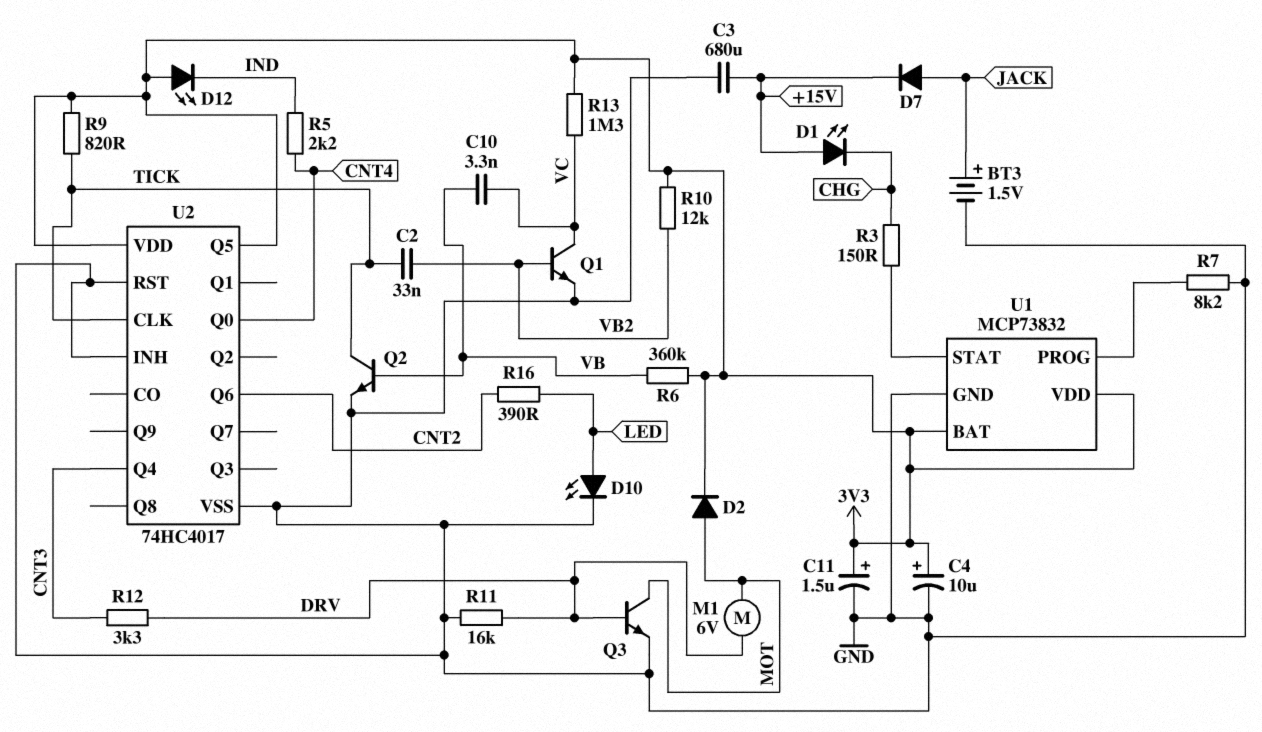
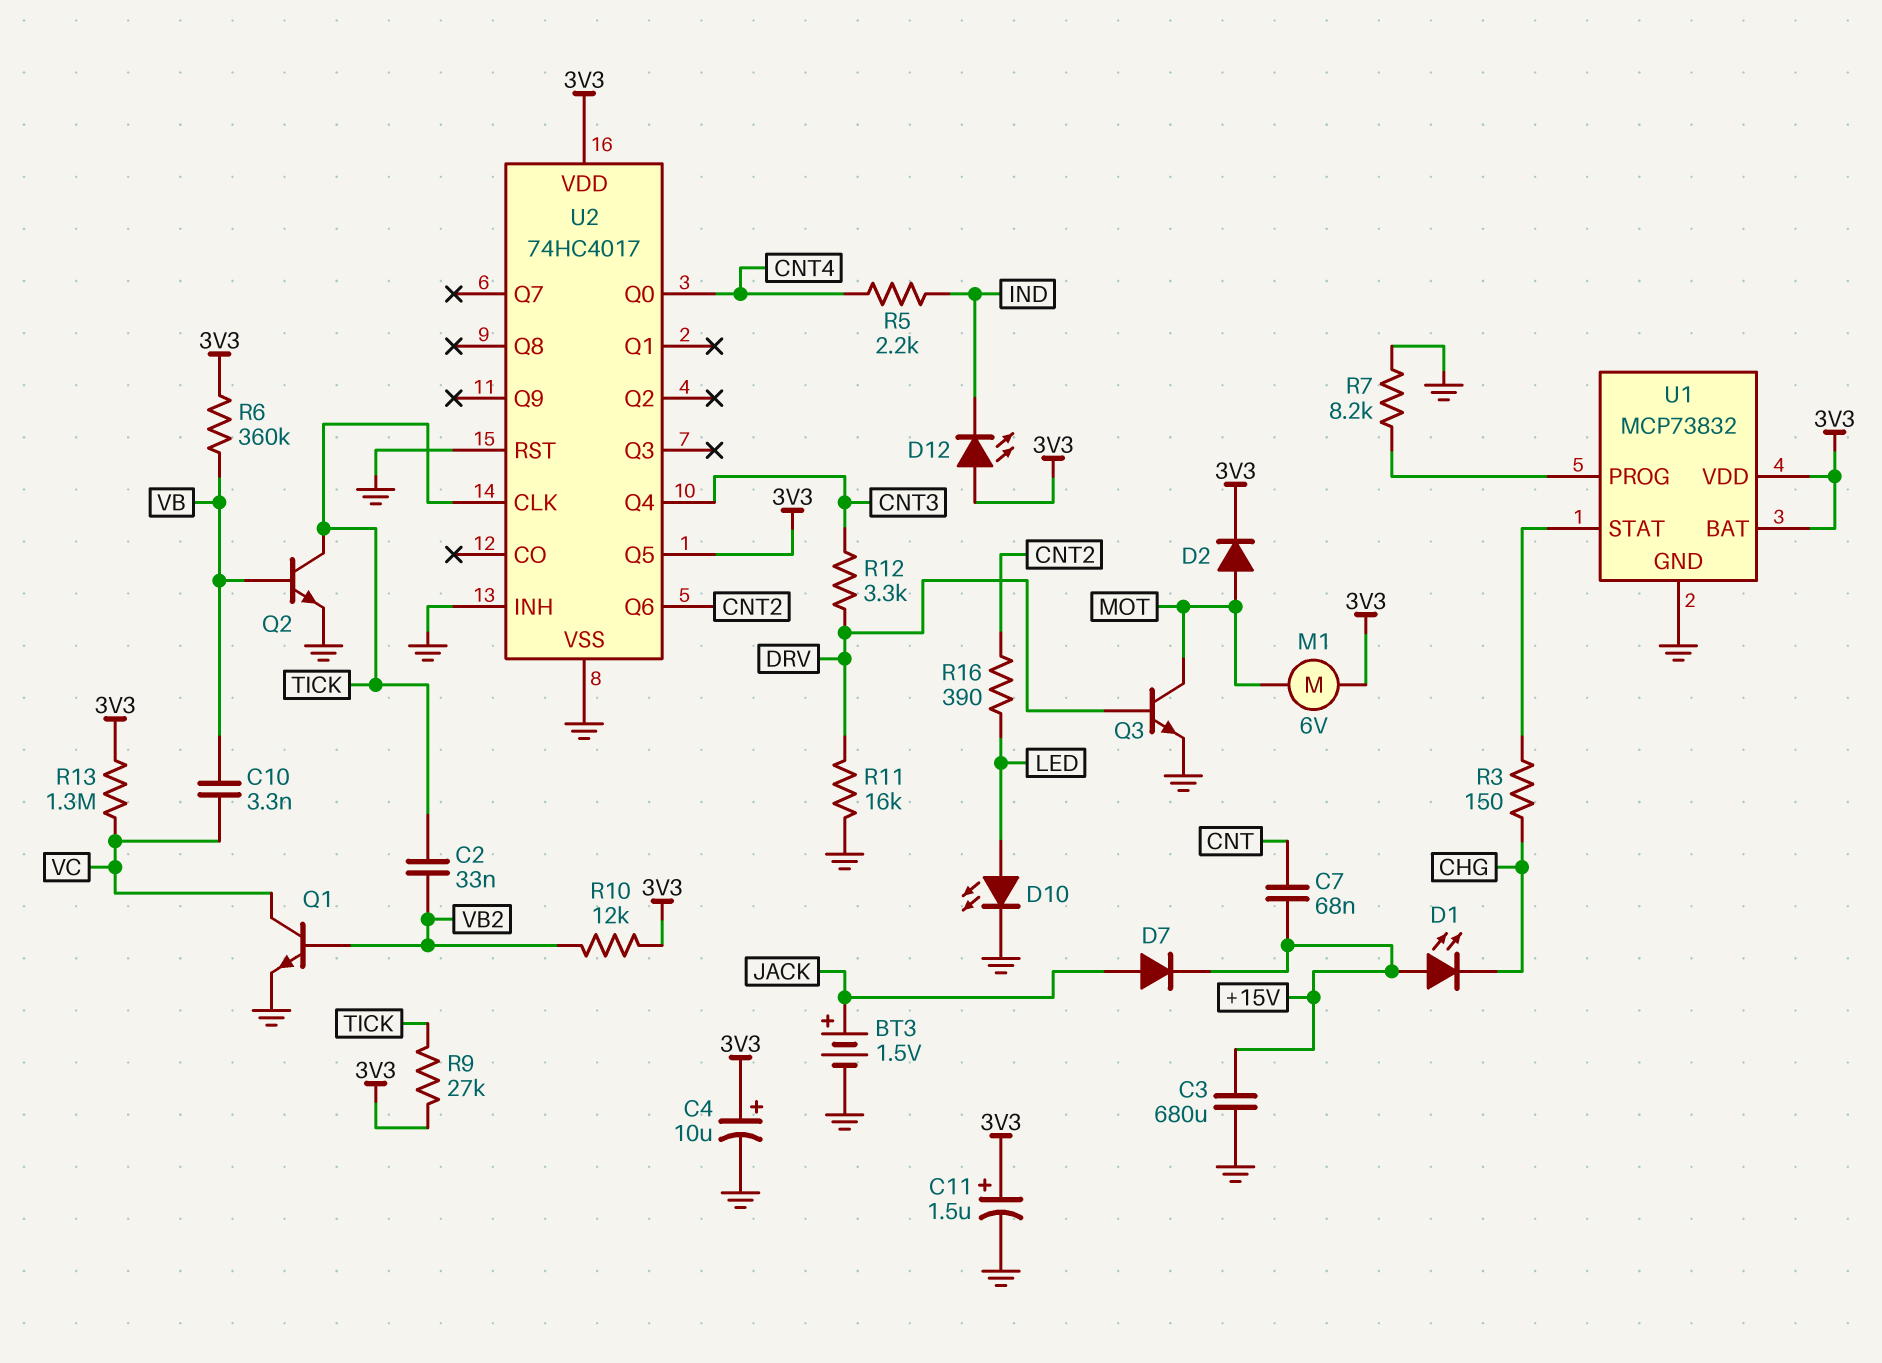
C7: none -> 68nF (+15V, CNT)
M1: motor 6V (DRV, MOT) -> motor 6V (3V3, MOT)
R9: 820 (3V3, TICK) -> 27k (3V3, TICK)

